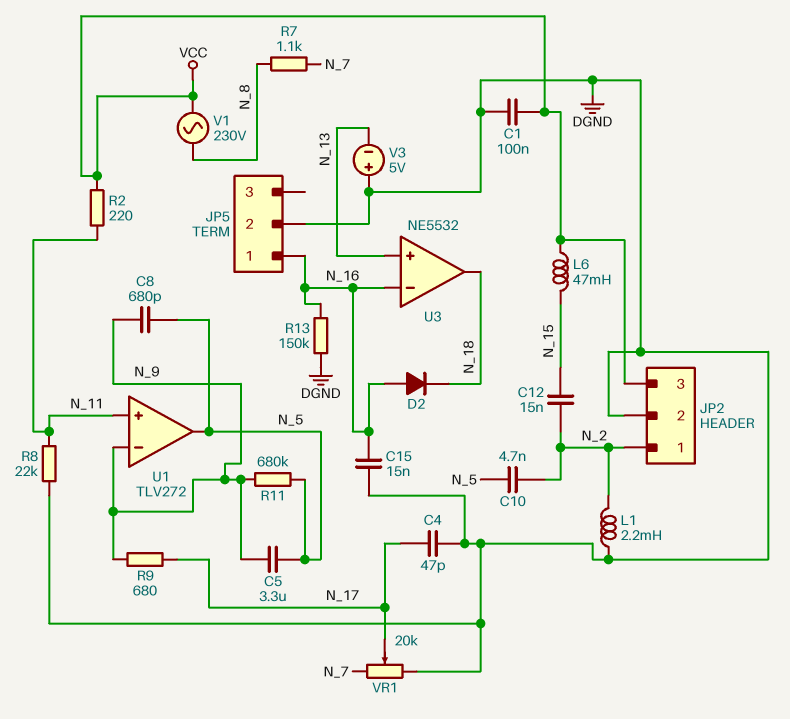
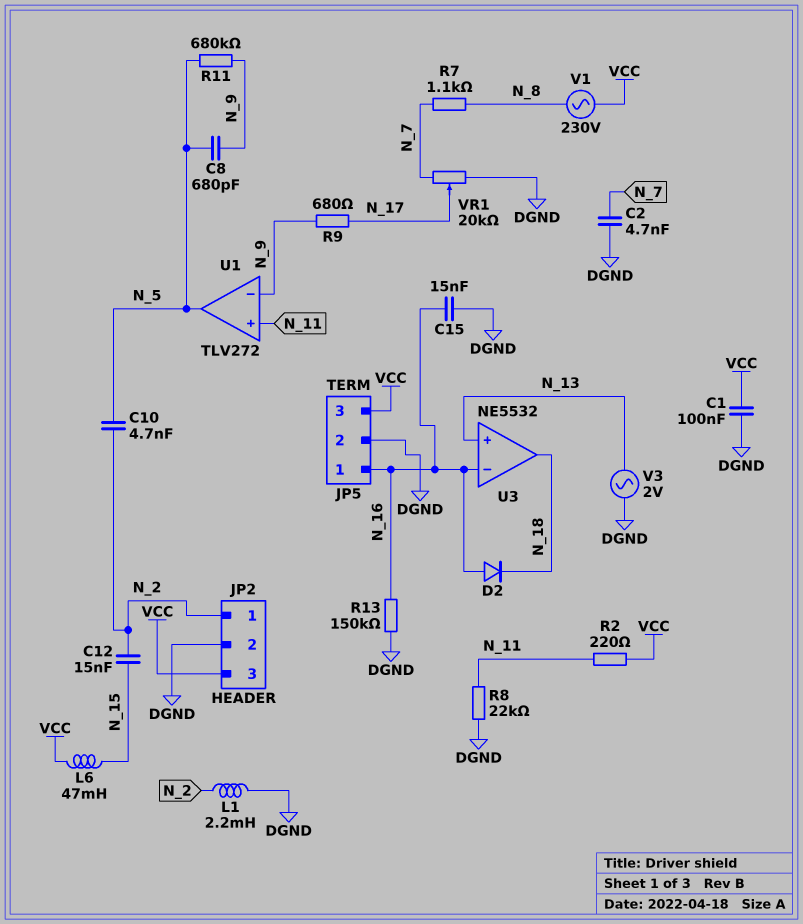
C2: none -> 4.7nF (DGND, N_7)
C4: 47pF (DGND, N_17) -> none
C5: 3.3uF (N_5, N_9) -> none
JP5 pin 3: none -> VCC
V3: 5V (plus DGND, minus N_13) -> AC 2V (DGND, N_13)

